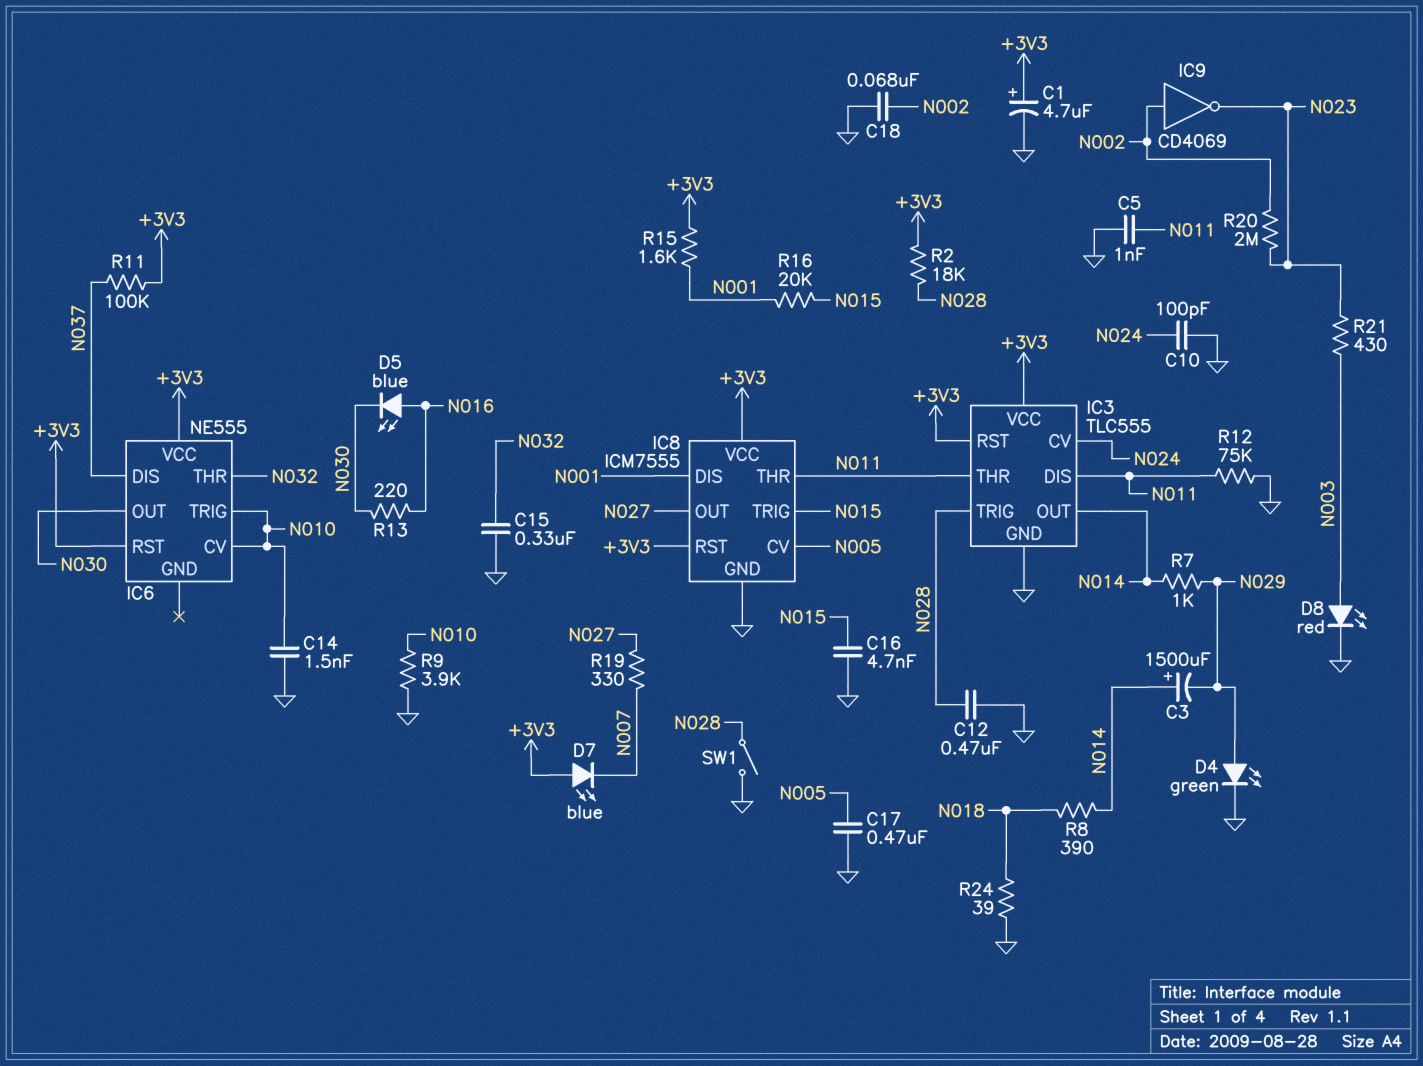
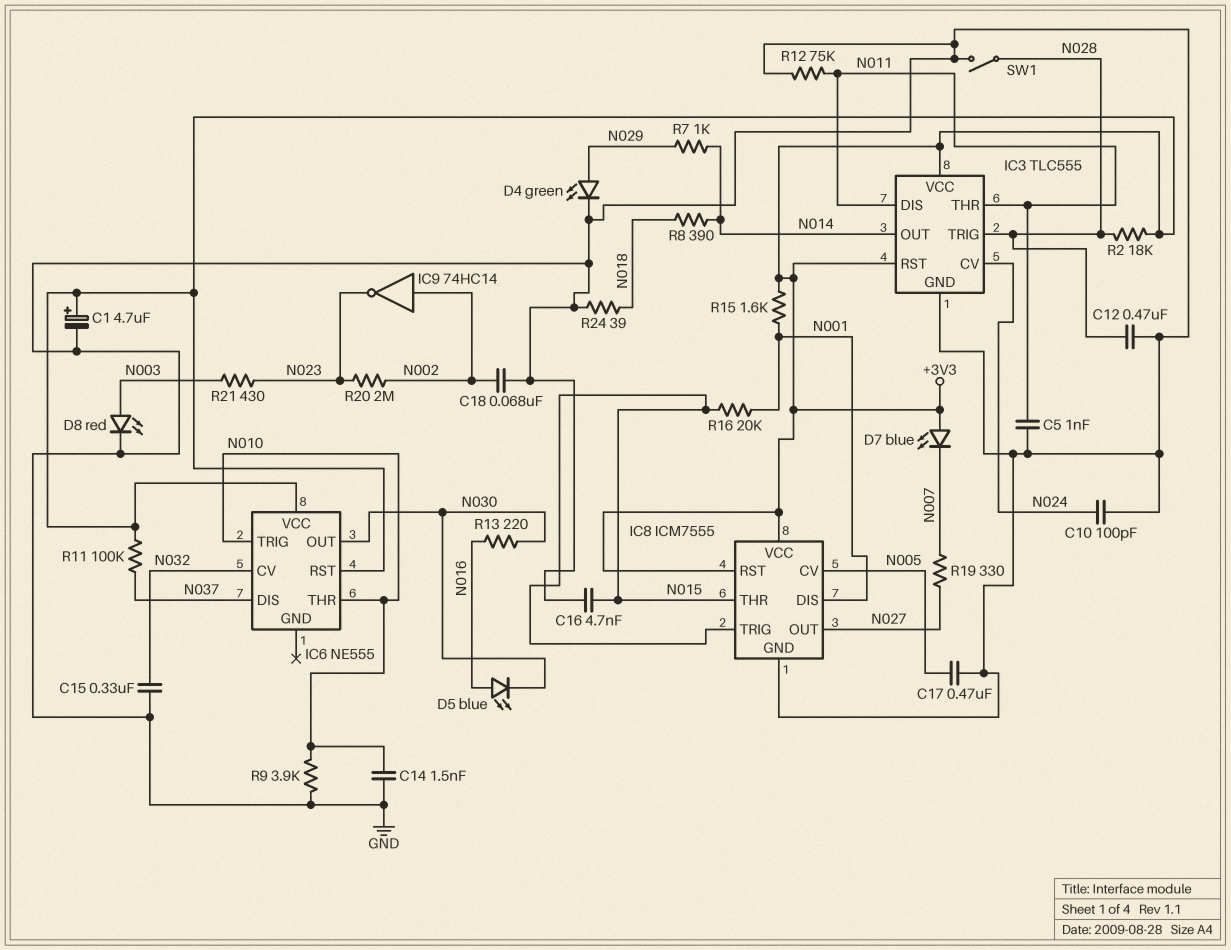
C3: 1500uF (plus N014, minus N029) -> none
IC6 pin CV: N010 -> N032
IC6 pin THR: N032 -> N010
IC8 pin THR: N011 -> N015
IC9: NOT CD4069 (in N002, out N023) -> NOT 74HC14 (in N002, out N023)

